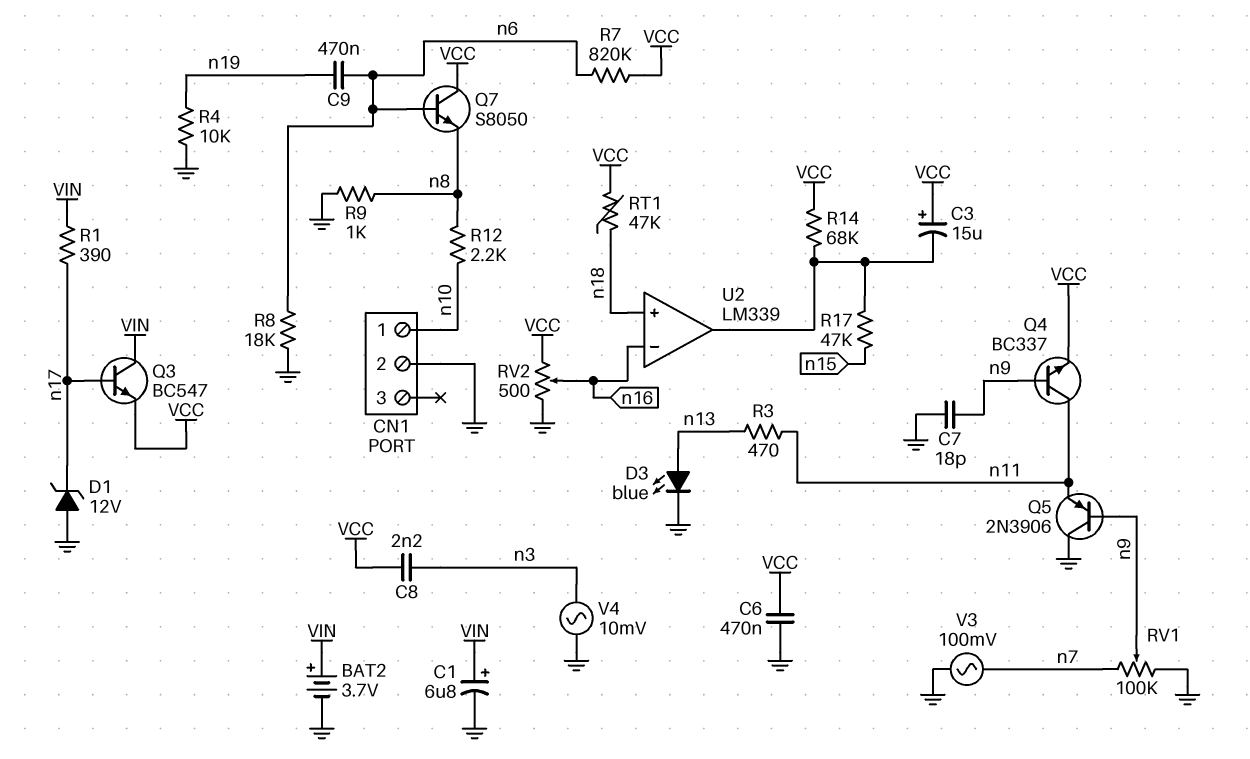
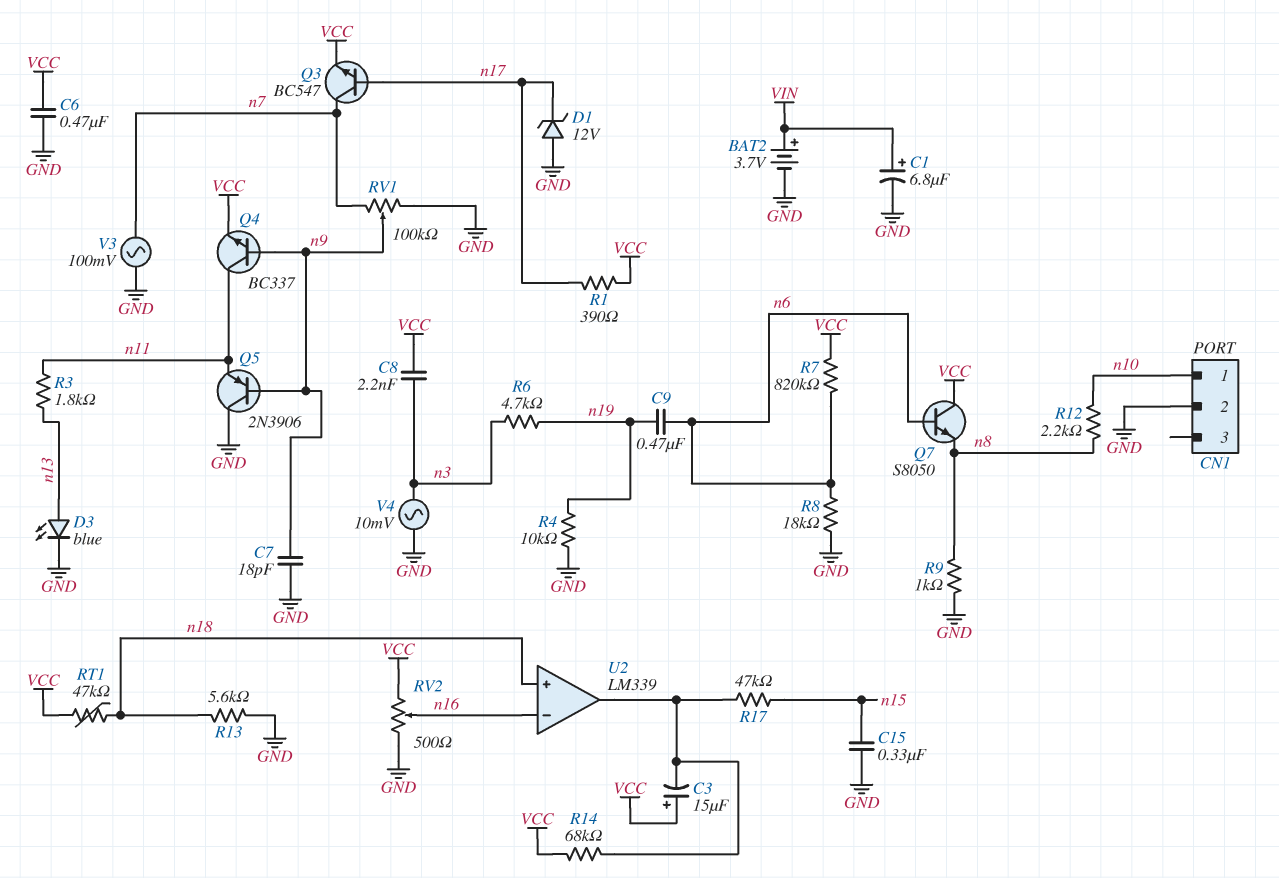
C15: none -> 330nF (GND, n15)
Q3: NPN BC547 (B n17, C VIN, E VCC) -> NPN BC547 (B n17, C n7, E VCC)
R1: 390 (VIN, n17) -> 390 (VCC, n17)
R3: 470 (n11, n13) -> 1.8k (n11, n13)
R6: none -> 4.7k (n3, n19)
R13: none -> 5.6k (GND, n18)

